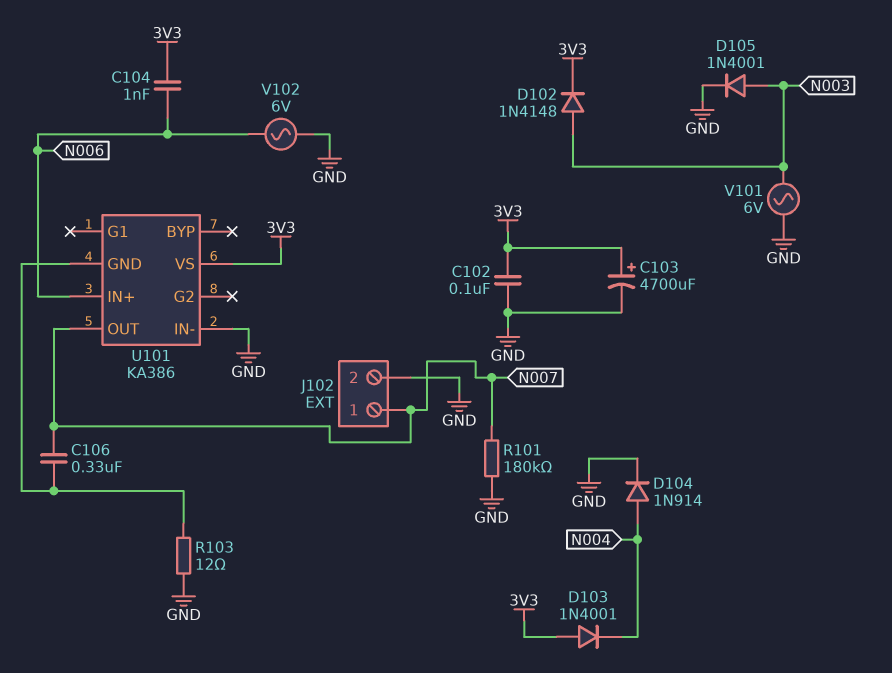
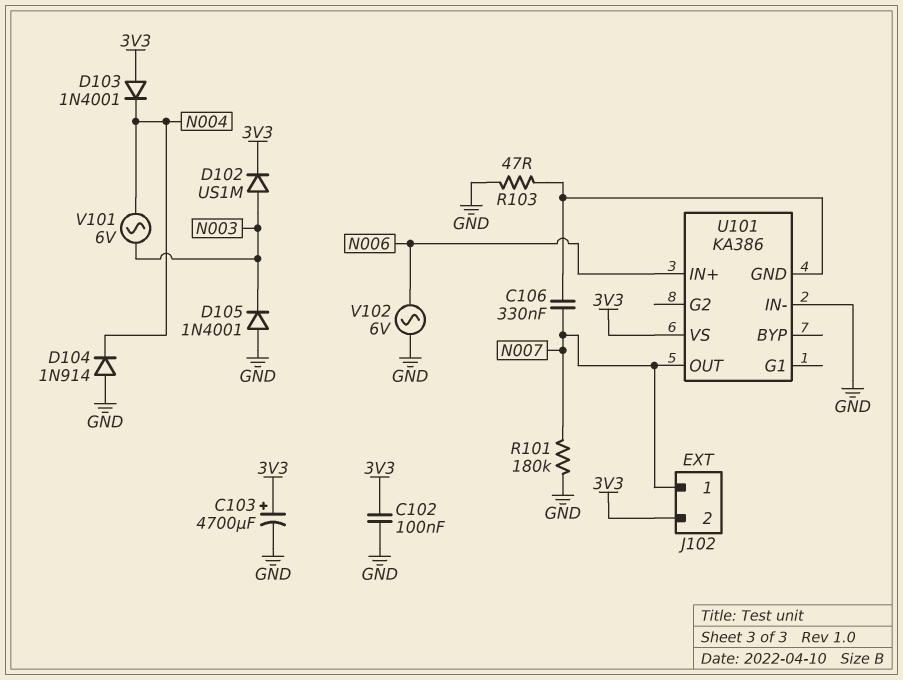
C104: 1nF (3V3, N006) -> none
D102: diode 1N4148 (A N003, K 3V3) -> diode US1M (A N003, K 3V3)
D104: diode 1N914 (A N004, K GND) -> diode 1N914 (A GND, K N004)
D105: diode 1N4001 (A N003, K GND) -> diode 1N4001 (A GND, K N003)
J102 pin 2: GND -> 3V3
R103: 12 (GND, U101/GND) -> 47 (GND, U101/GND)
V101: AC 6V (GND, N003) -> AC 6V (N003, N004)

